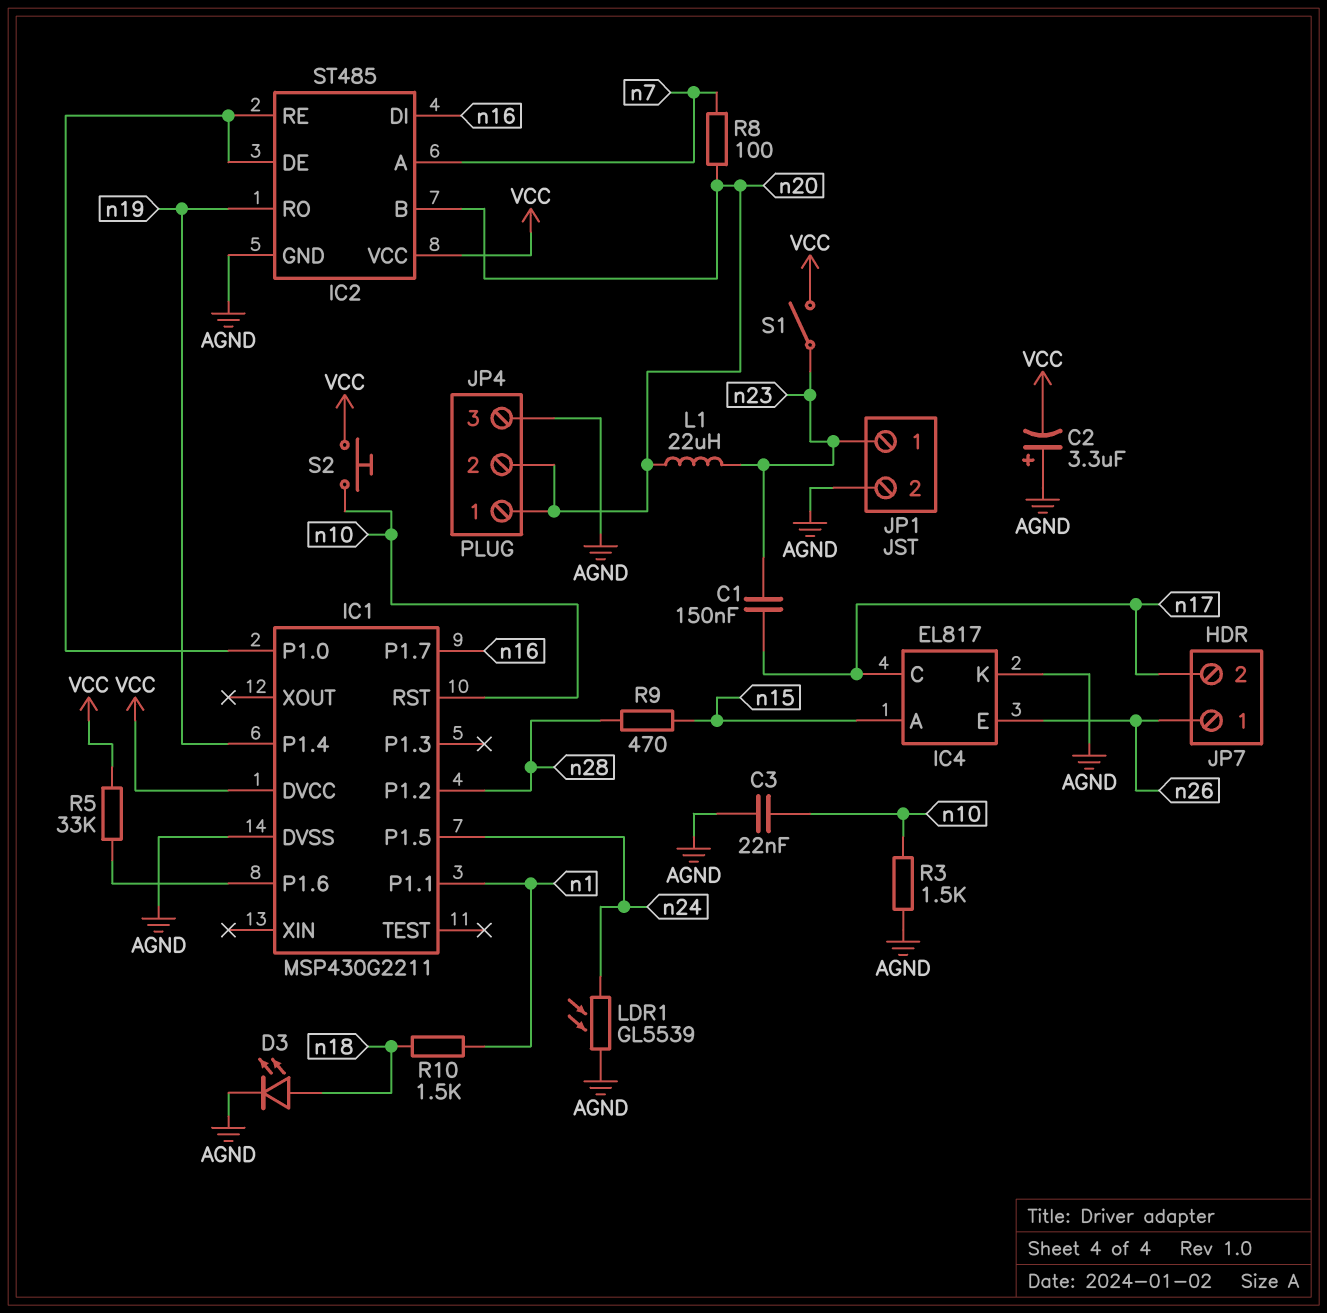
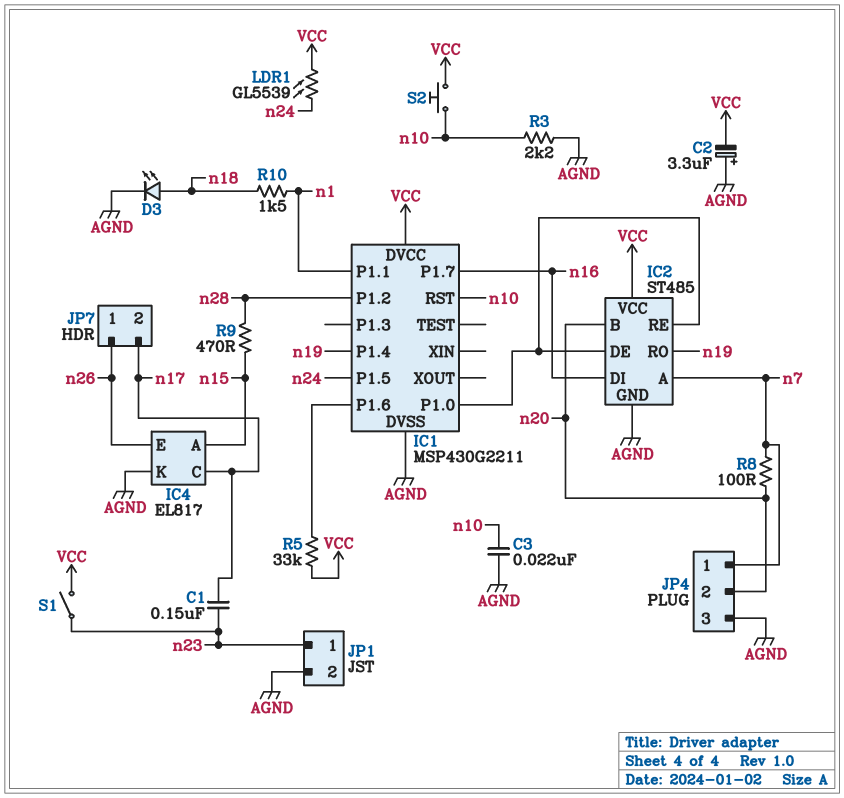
JP4 pin 1: n20 -> n7
L1: 22uH (n20, n23) -> none
LDR1: GL5539 (AGND, n24) -> GL5539 (VCC, n24)
R3: 1.5k (AGND, n10) -> 2.2k (AGND, n10)

